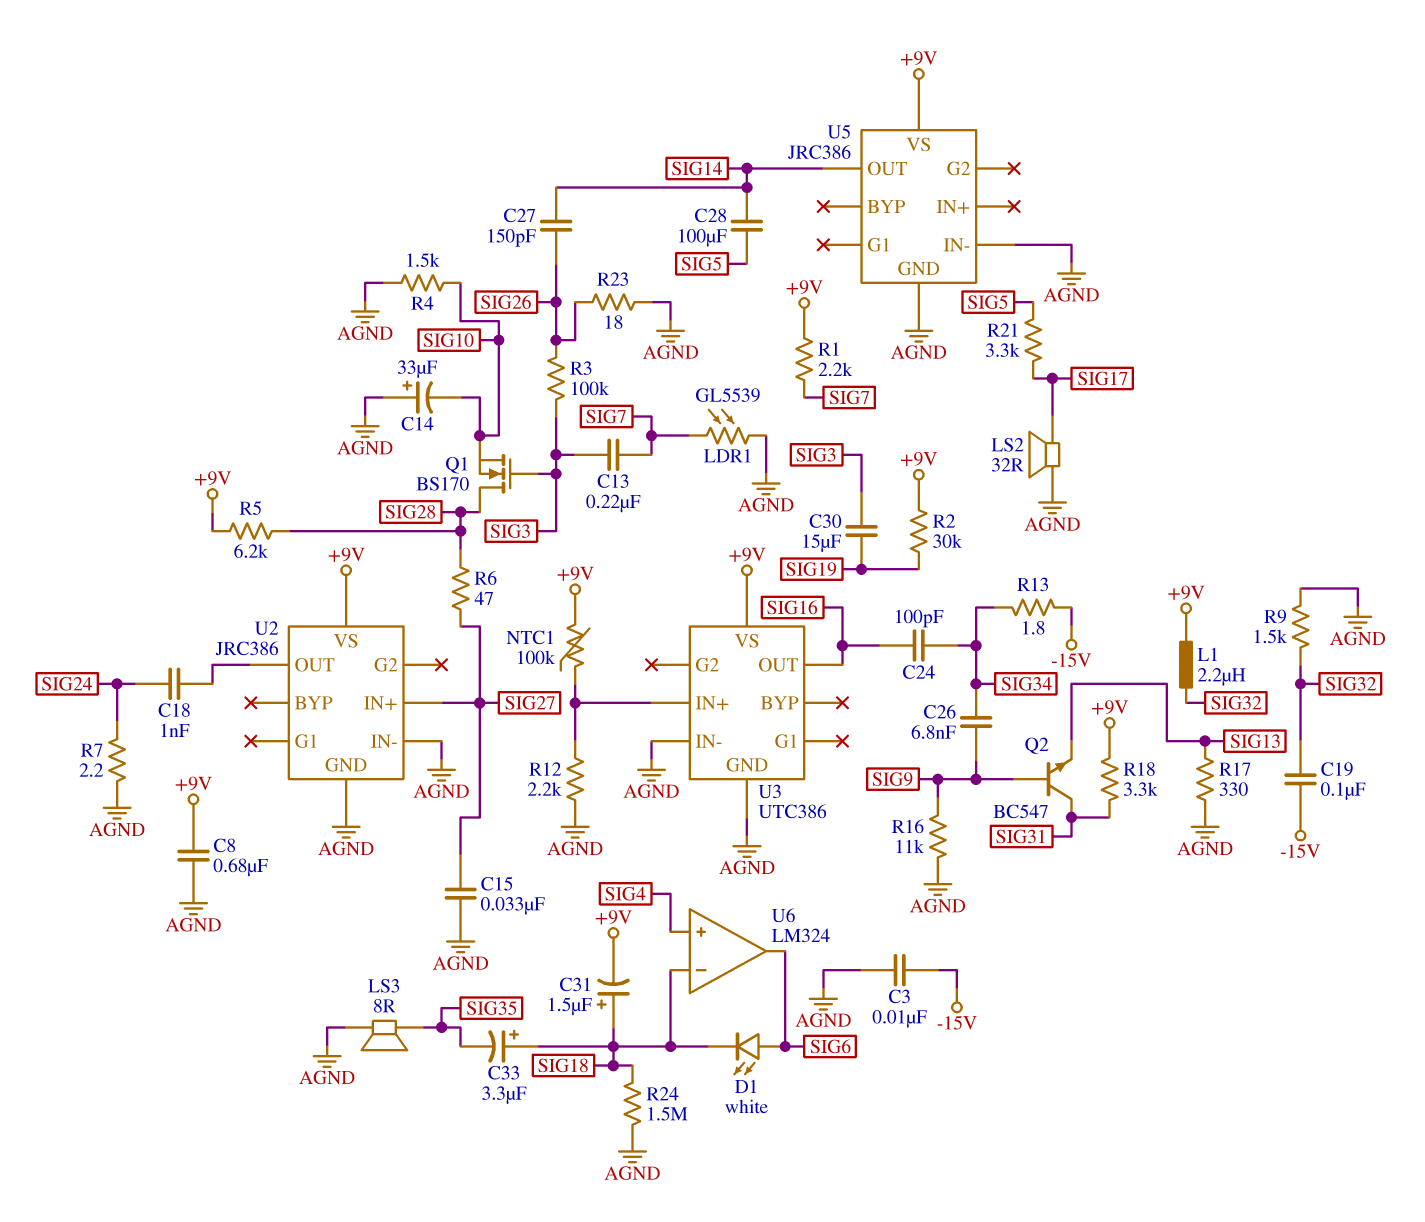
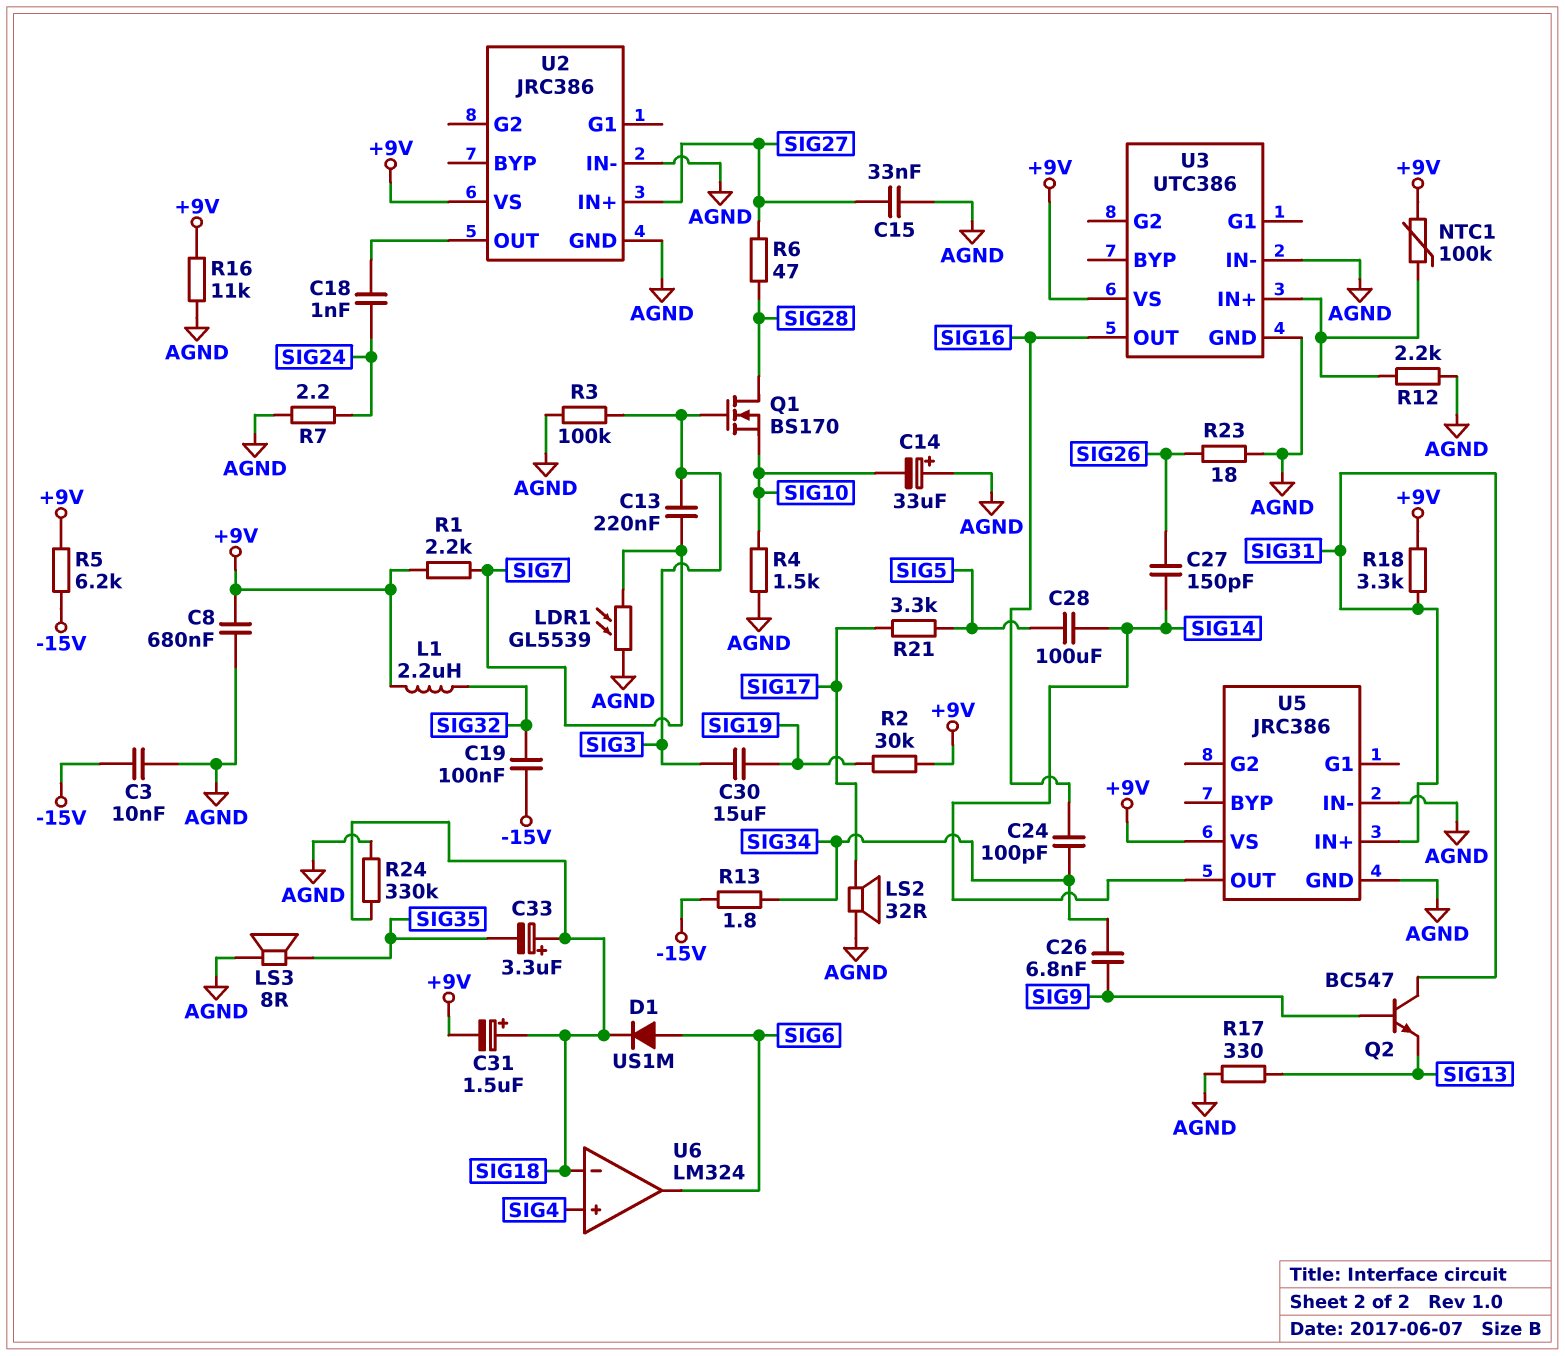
D1: LED white (A SIG6, K SIG18) -> diode US1M (A SIG6, K SIG18)
R3: 100k (SIG3, SIG26) -> 100k (AGND, SIG3)
R5: 6.2k (+9V, SIG28) -> 6.2k (+9V, -15V)
R9: 1.5k (AGND, SIG32) -> none
R16: 11k (AGND, SIG9) -> 11k (+9V, AGND)
R24: 1.5M (AGND, SIG18) -> 330k (AGND, SIG18)
U5 pin IN+: none -> SIG31

